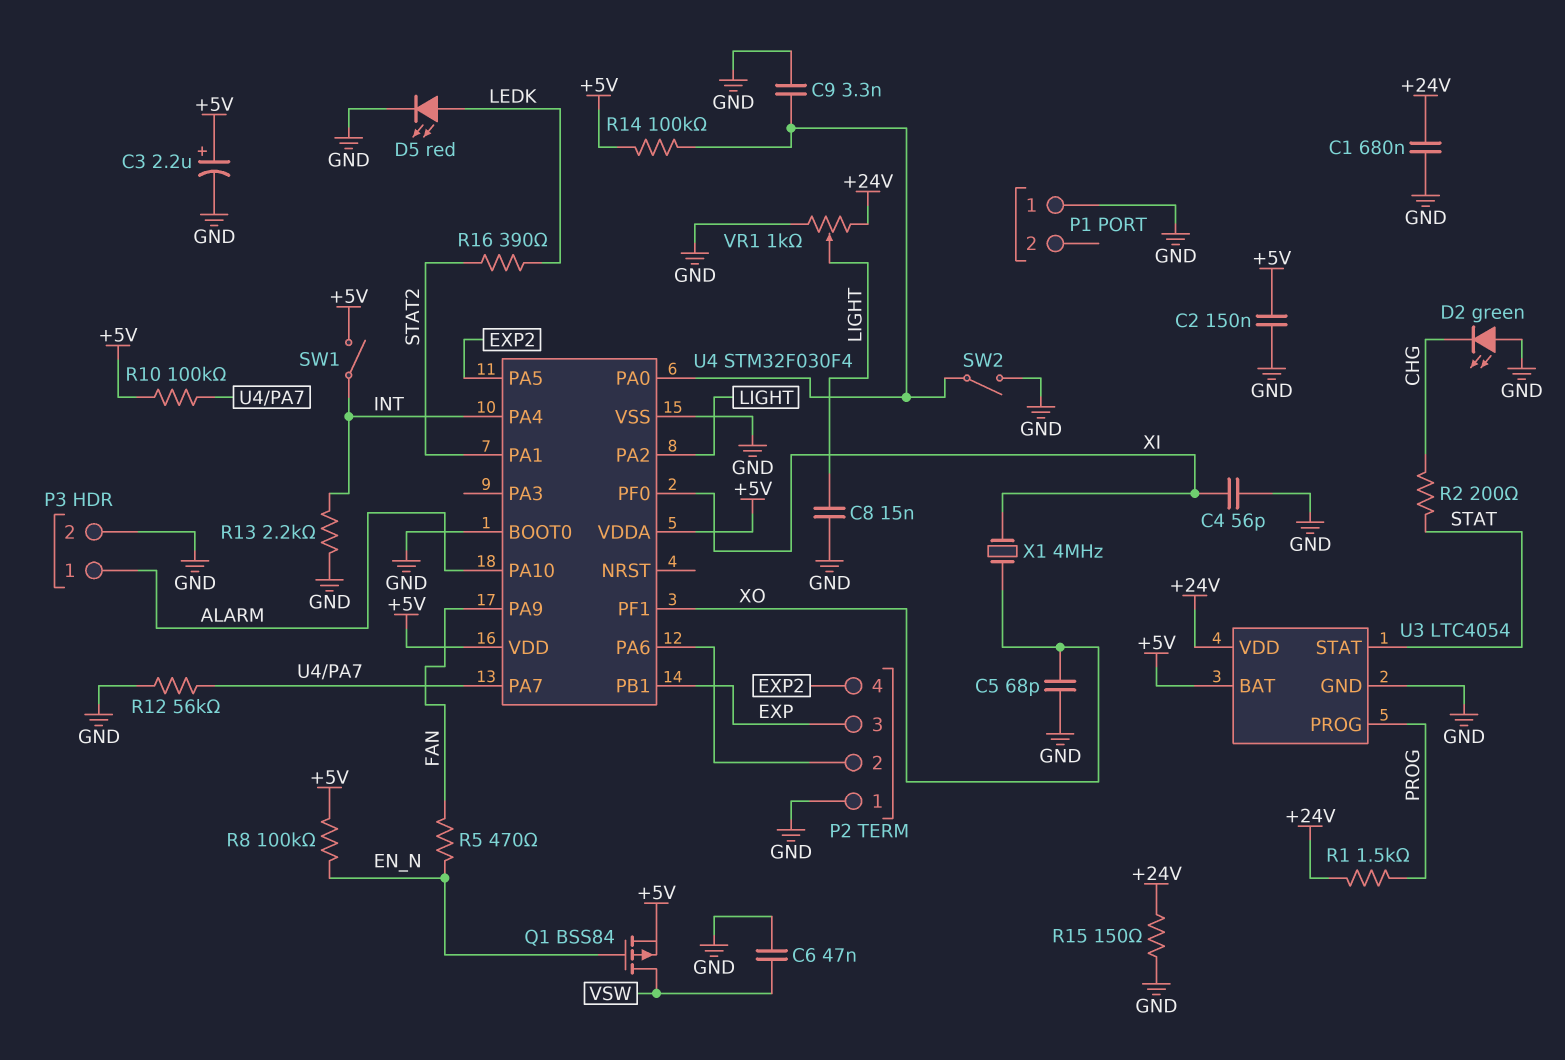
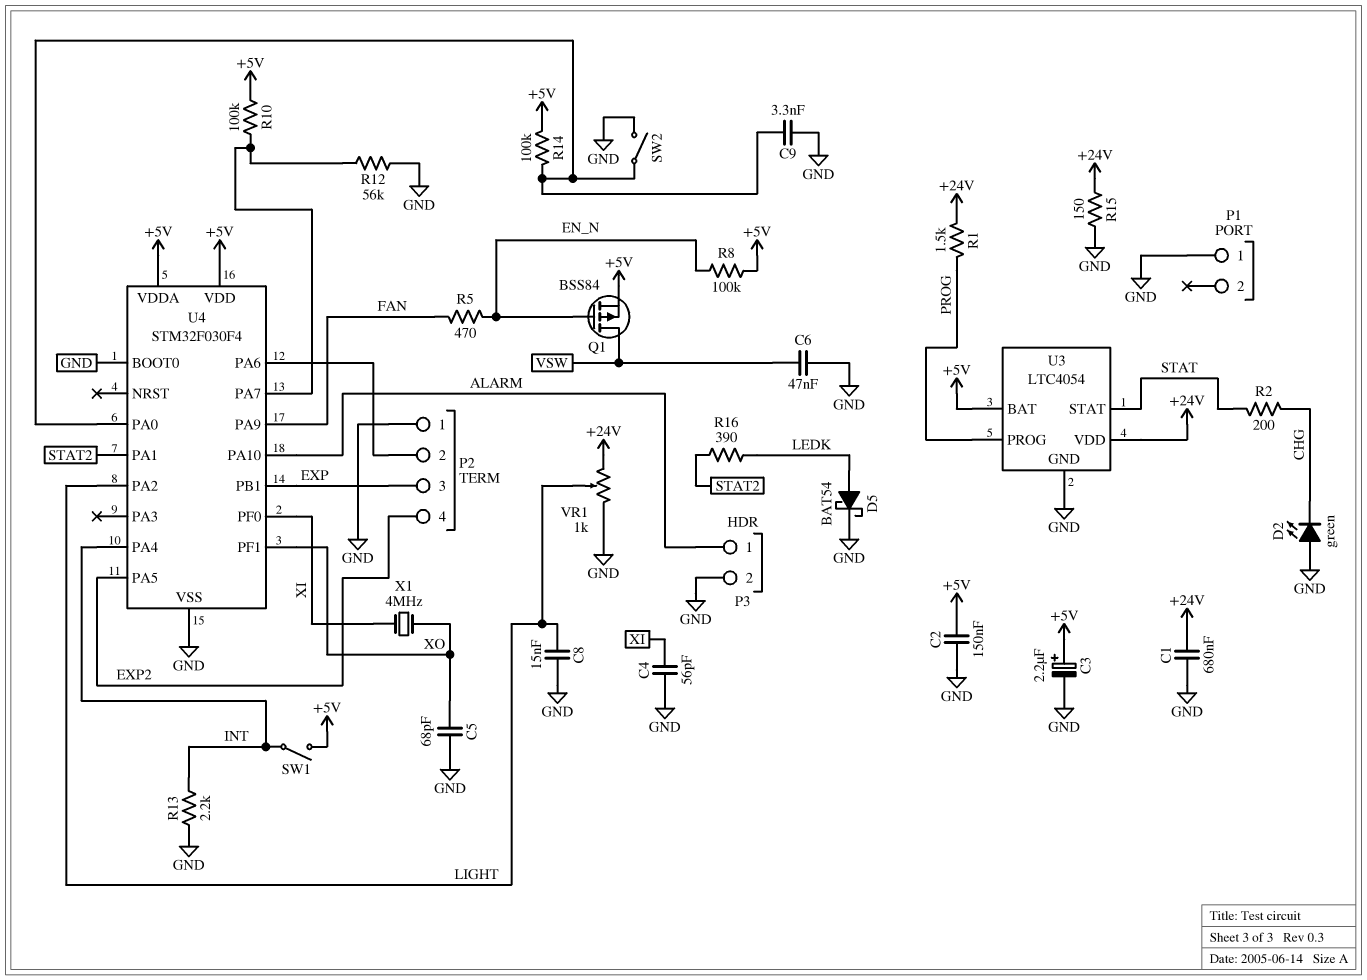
D5: LED red (A LEDK, K GND) -> schottky BAT54 (A LEDK, K GND)

